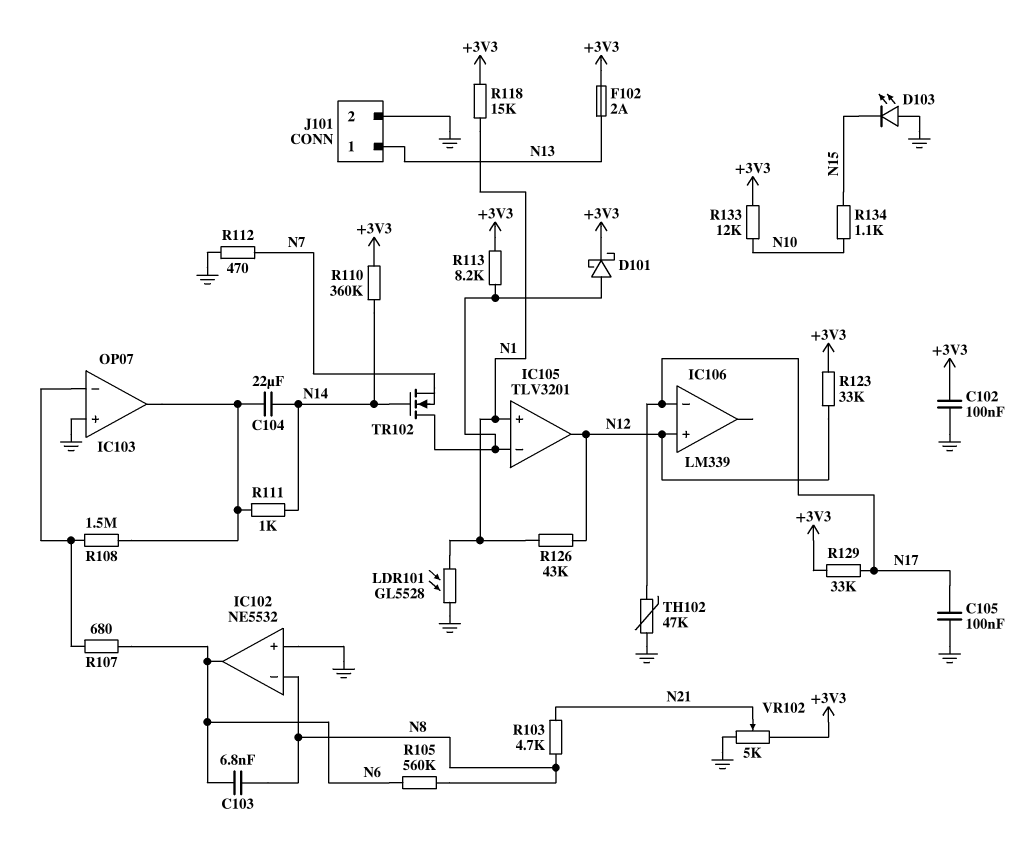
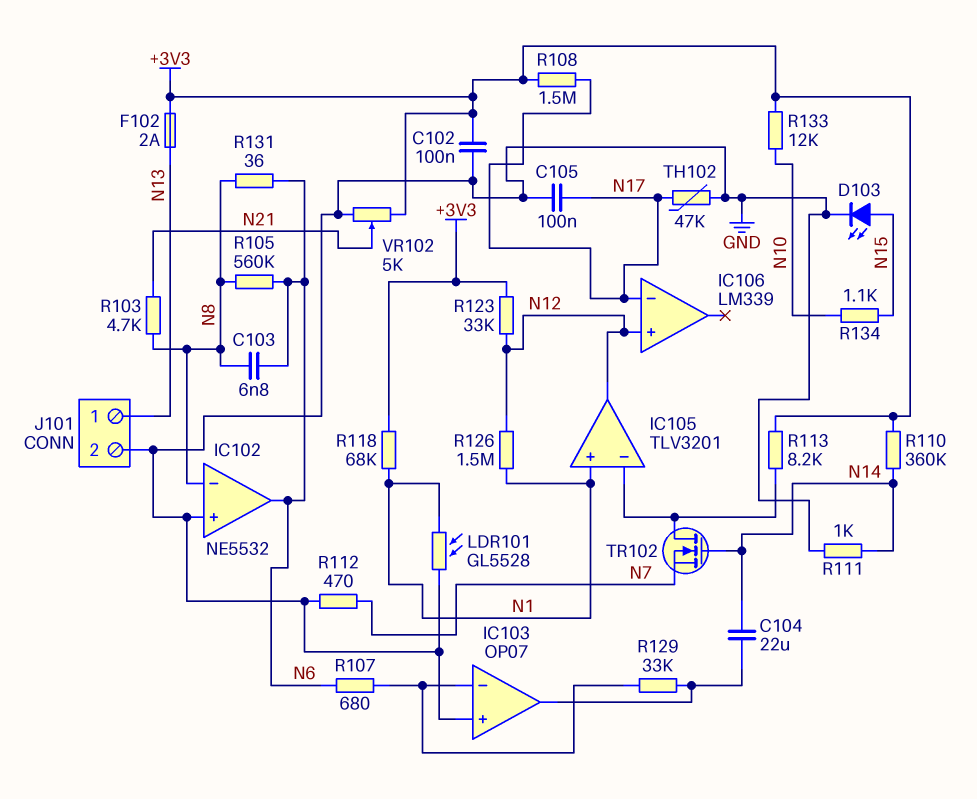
D101: schottky (A IC105/in-, K +3V3) -> none
D103: LED (A GND, K N15) -> LED (A N15, K GND)
R108: 1.5M (IC103/in-, IC103/out) -> 1.5M (+3V3, N17)
R111: 1k (IC103/out, N14) -> 1k (GND, N14)
R118: 15k (+3V3, N1) -> 68k (+3V3, N1)
R126: 43k (N1, N12) -> 1.5M (N1, N12)
R129: 33k (+3V3, N17) -> 33k (IC103/in-, IC103/out)
R131: none -> 36 (N6, N8)

